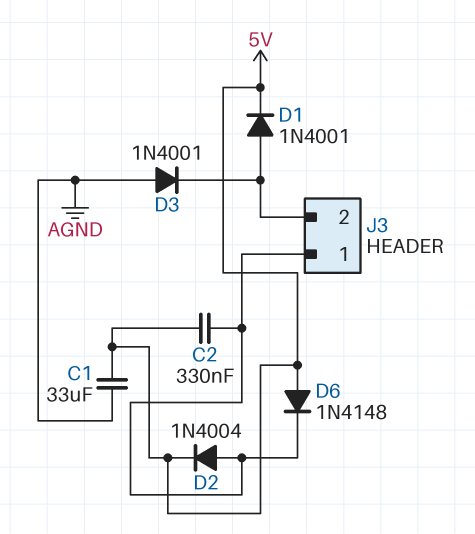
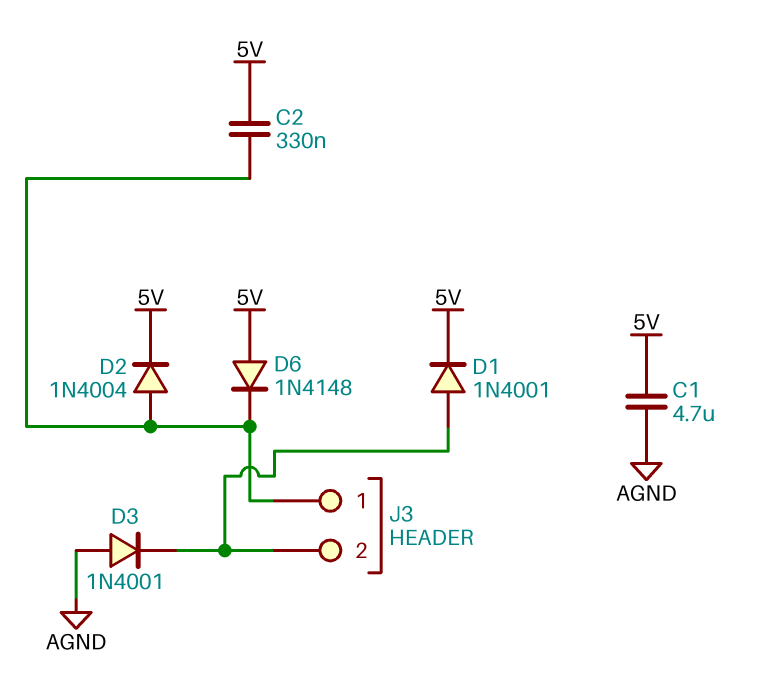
C1: 33uF (5V, AGND) -> 4.7uF (5V, AGND)

